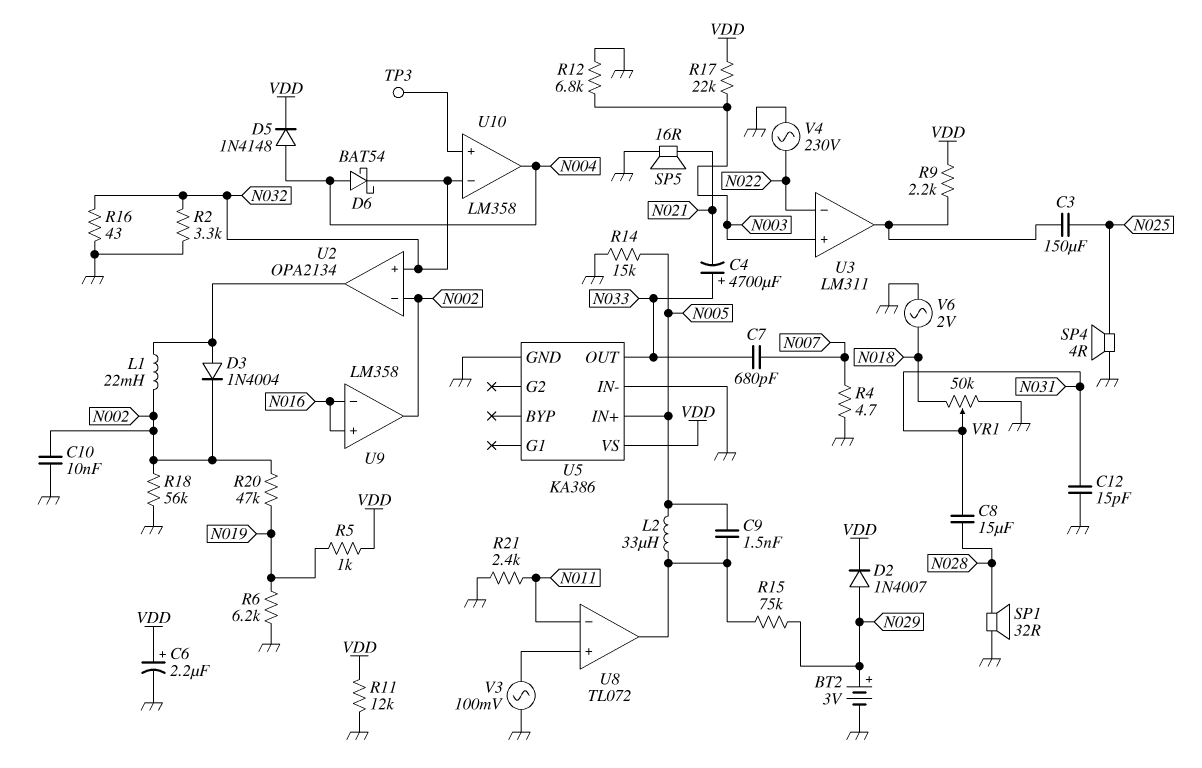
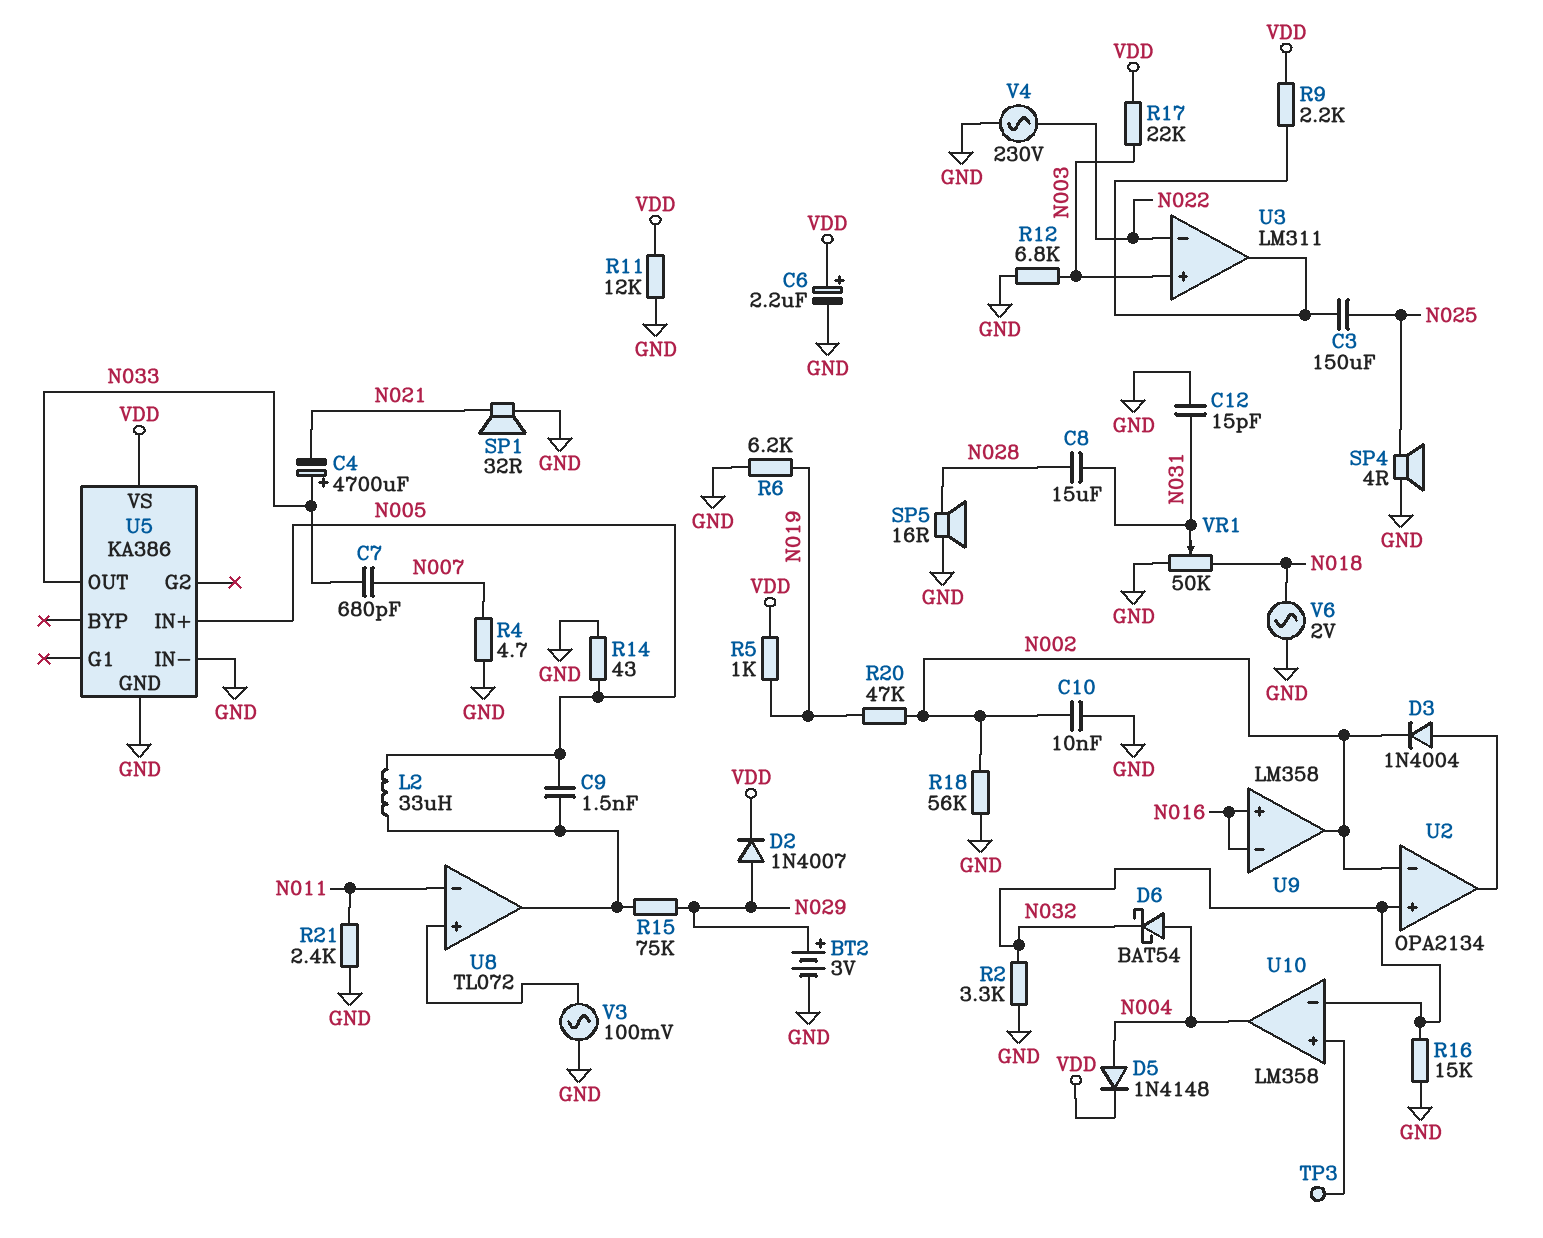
L1: 22mH (N002, U2/out) -> none
R14: 15k (GND, N005) -> 43 (GND, N005)
R16: 43 (GND, N032) -> 15k (GND, N032)
SP1: speaker 32R (GND, N028) -> speaker 32R (GND, N021)
SP5: speaker 16R (GND, N021) -> speaker 16R (GND, N028)

